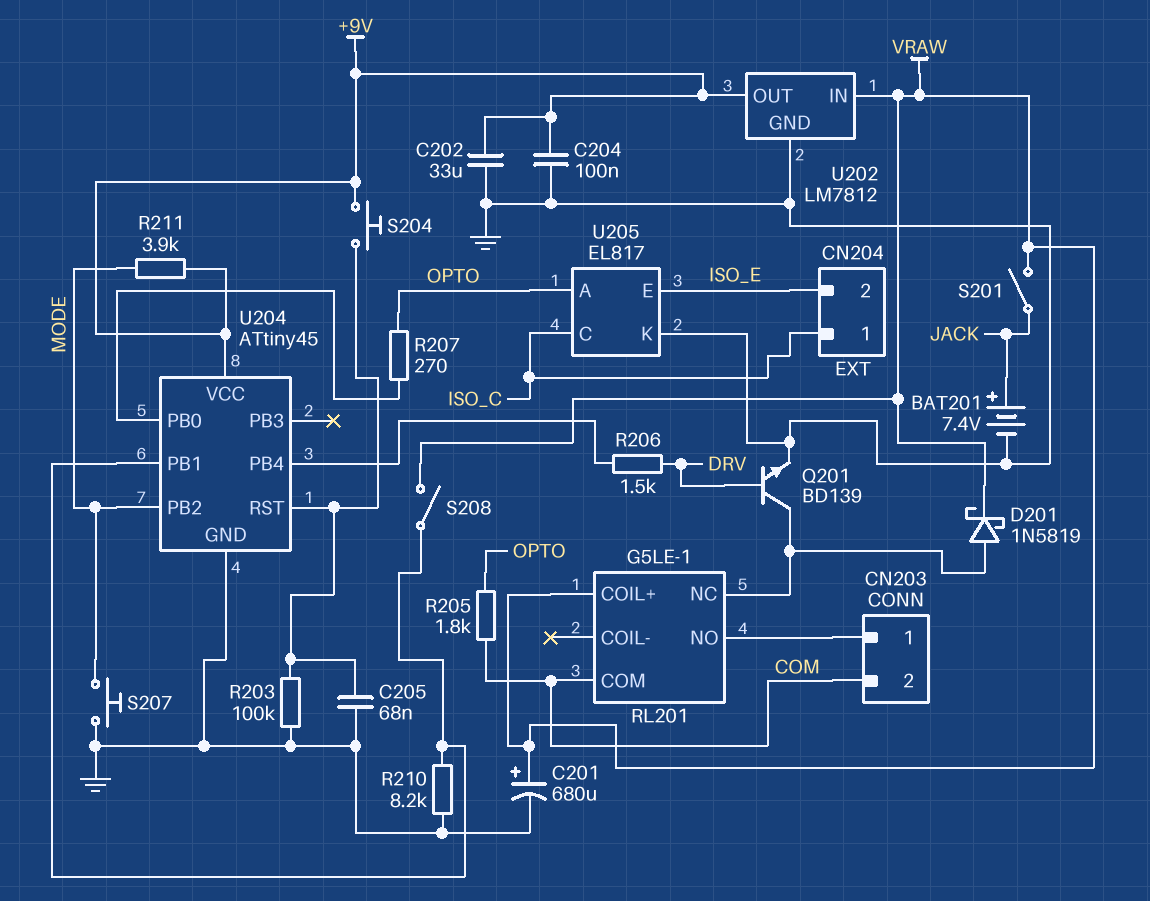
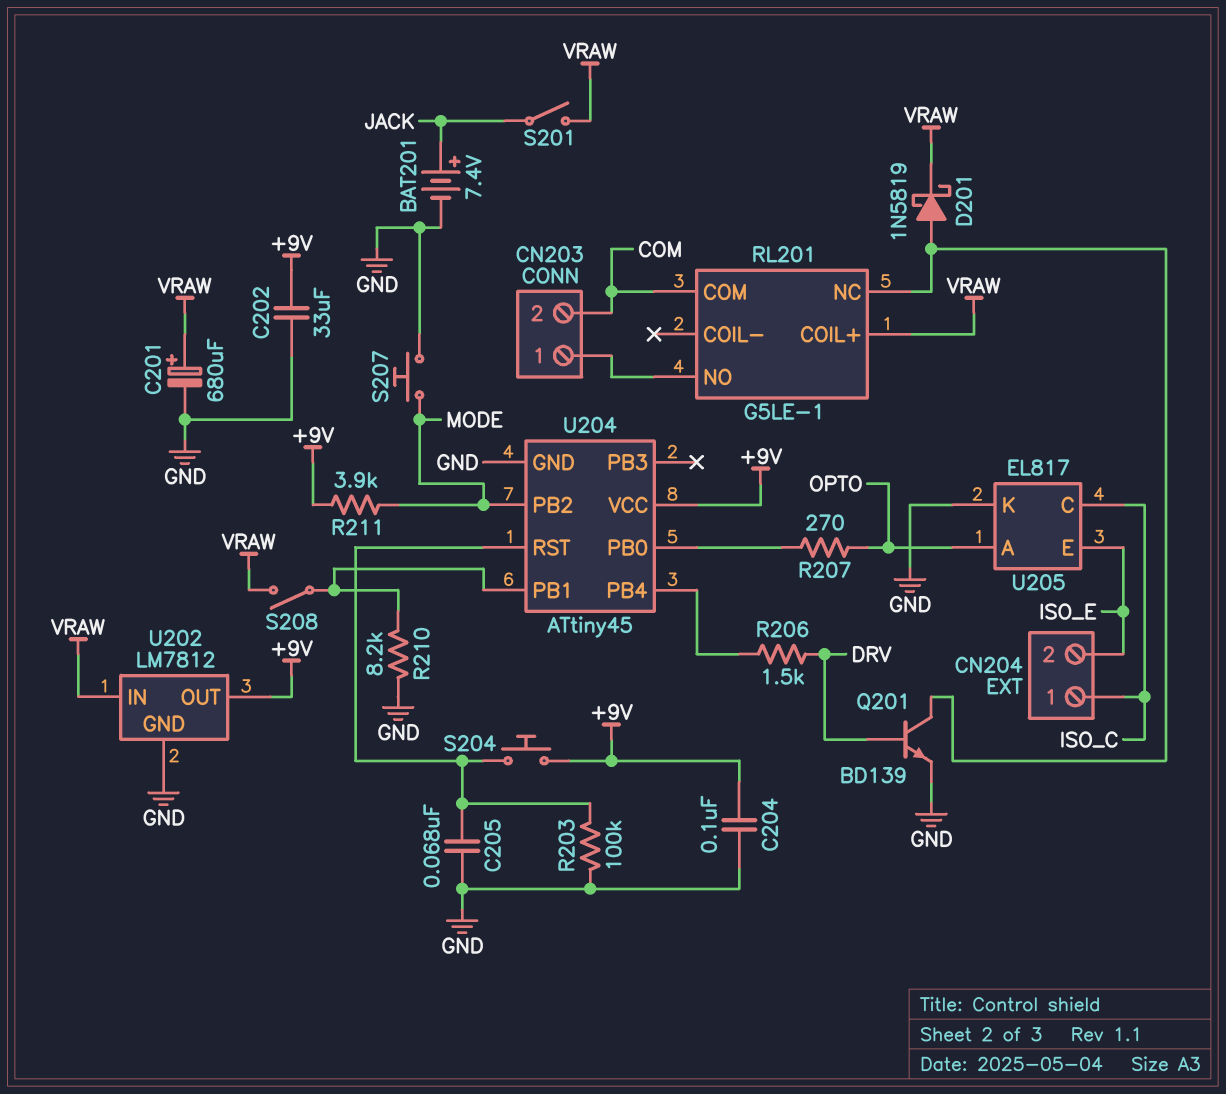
R205: 1.8k (COM, OPTO) -> none

